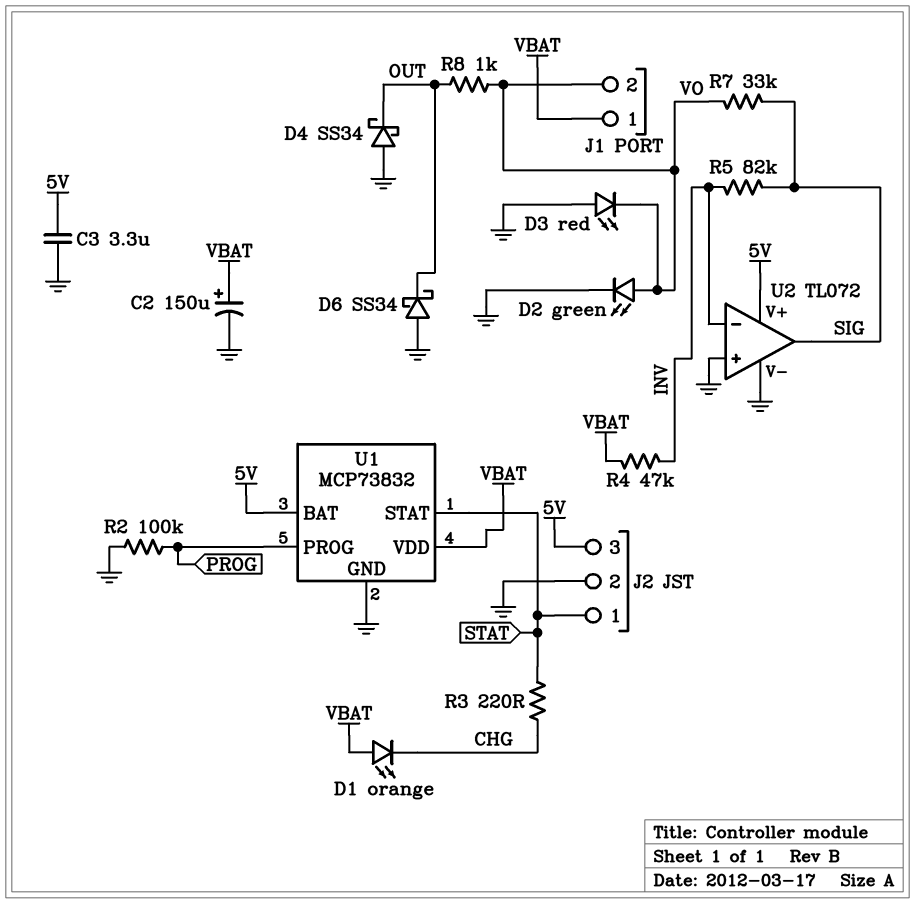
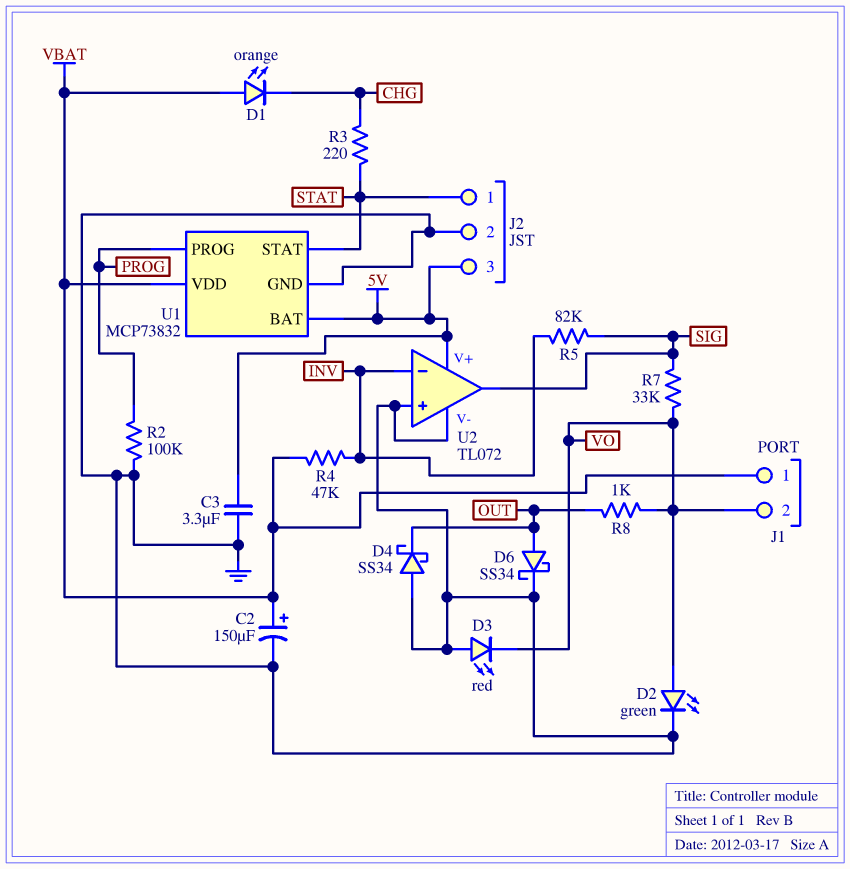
D6: schottky SS34 (A GND, K OUT) -> schottky SS34 (A OUT, K GND)

